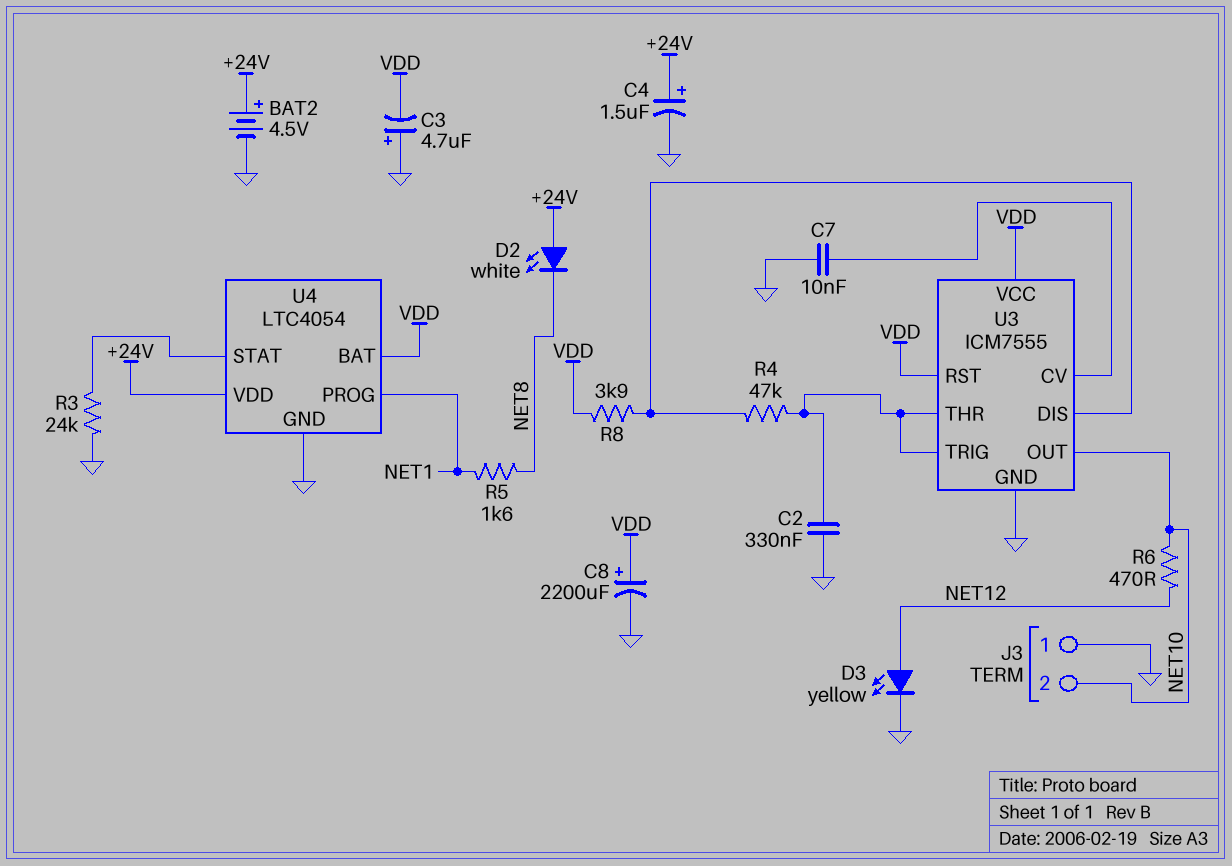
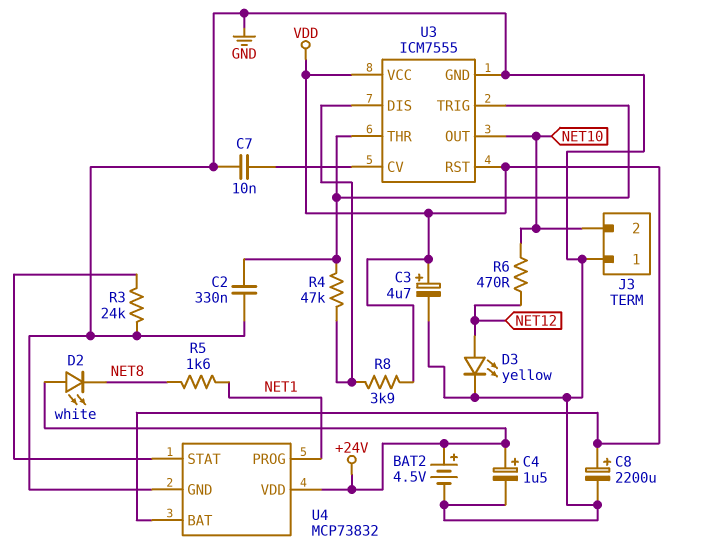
C3: 4.7uF (plus GND, minus VDD) -> 4.7uF (plus VDD, minus GND)
U4: LTC4054 -> MCP73832

